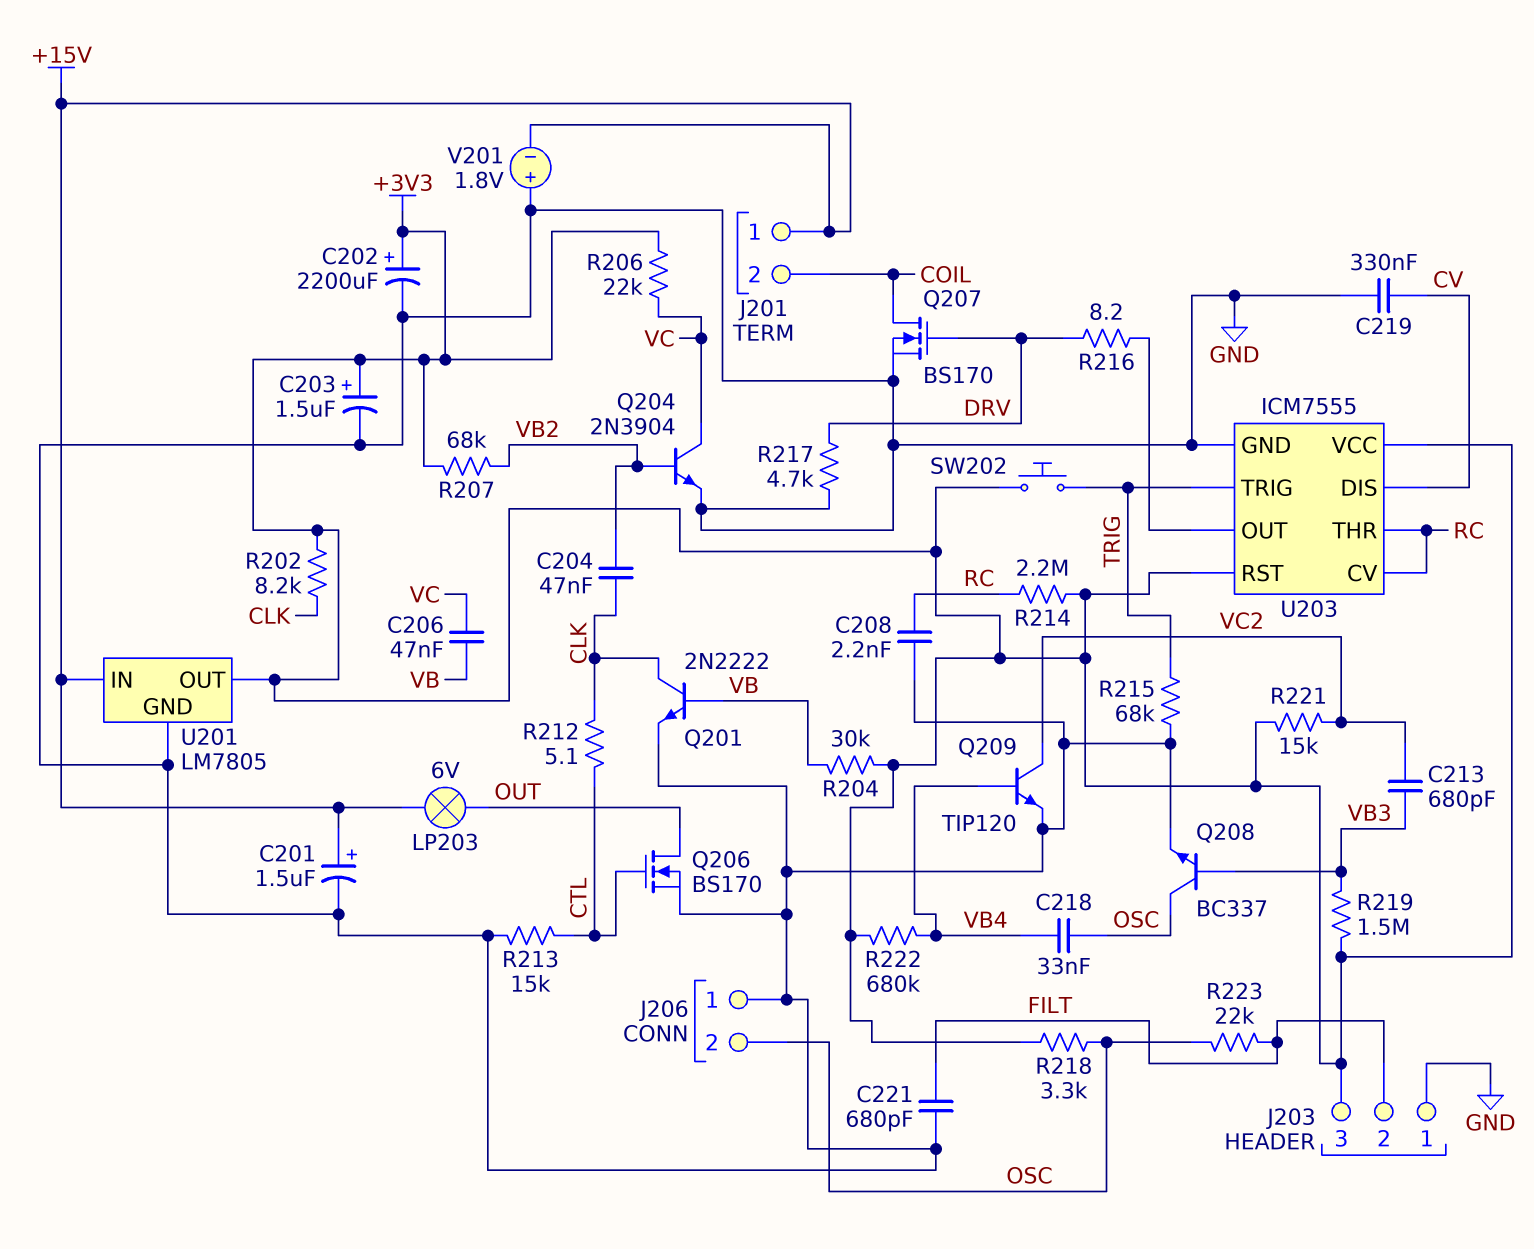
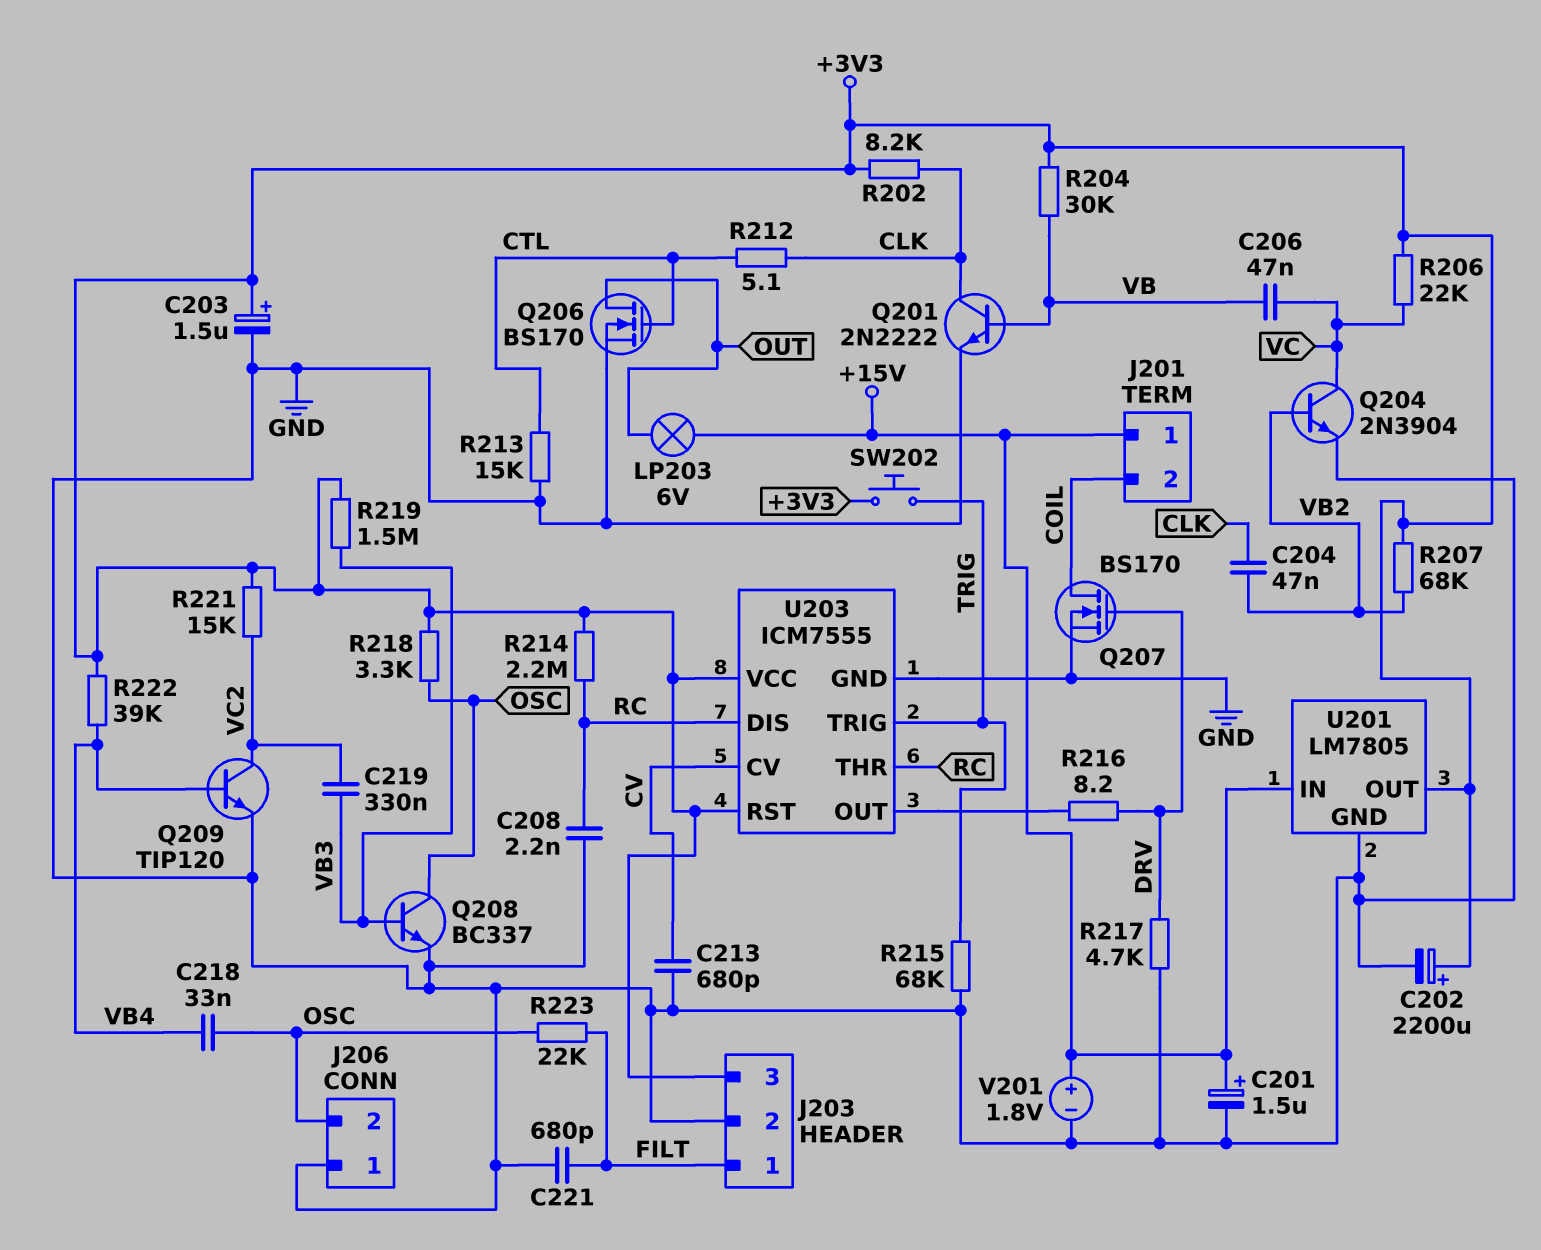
C213: 680pF (VB3, VC2) -> 680pF (CV, GND)
C219: 330nF (CV, GND) -> 330nF (VB3, VC2)
J203 pin 1: GND -> FILT
J203 pin 2: FILT -> GND
R222: 680k (+3V3, VB4) -> 39k (+3V3, VB4)
U203 pin CV: RC -> CV
U203 pin DIS: CV -> RC
V201: 1.8V (plus GND, minus +15V) -> 1.8V (plus +15V, minus GND)

